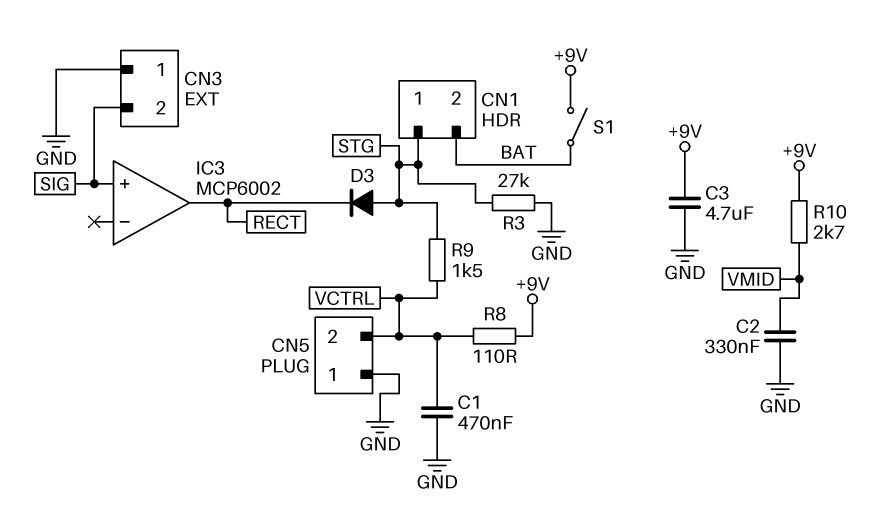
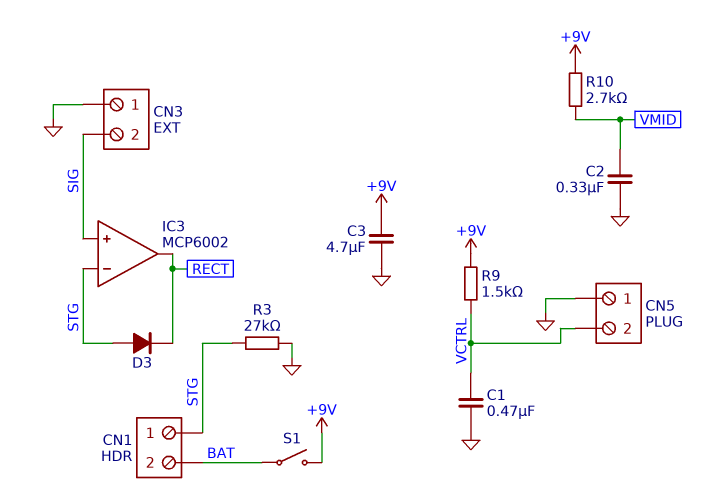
IC3 pin in-: none -> STG
R8: 110 (+9V, VCTRL) -> none
R9: 1.5k (STG, VCTRL) -> 1.5k (+9V, VCTRL)

